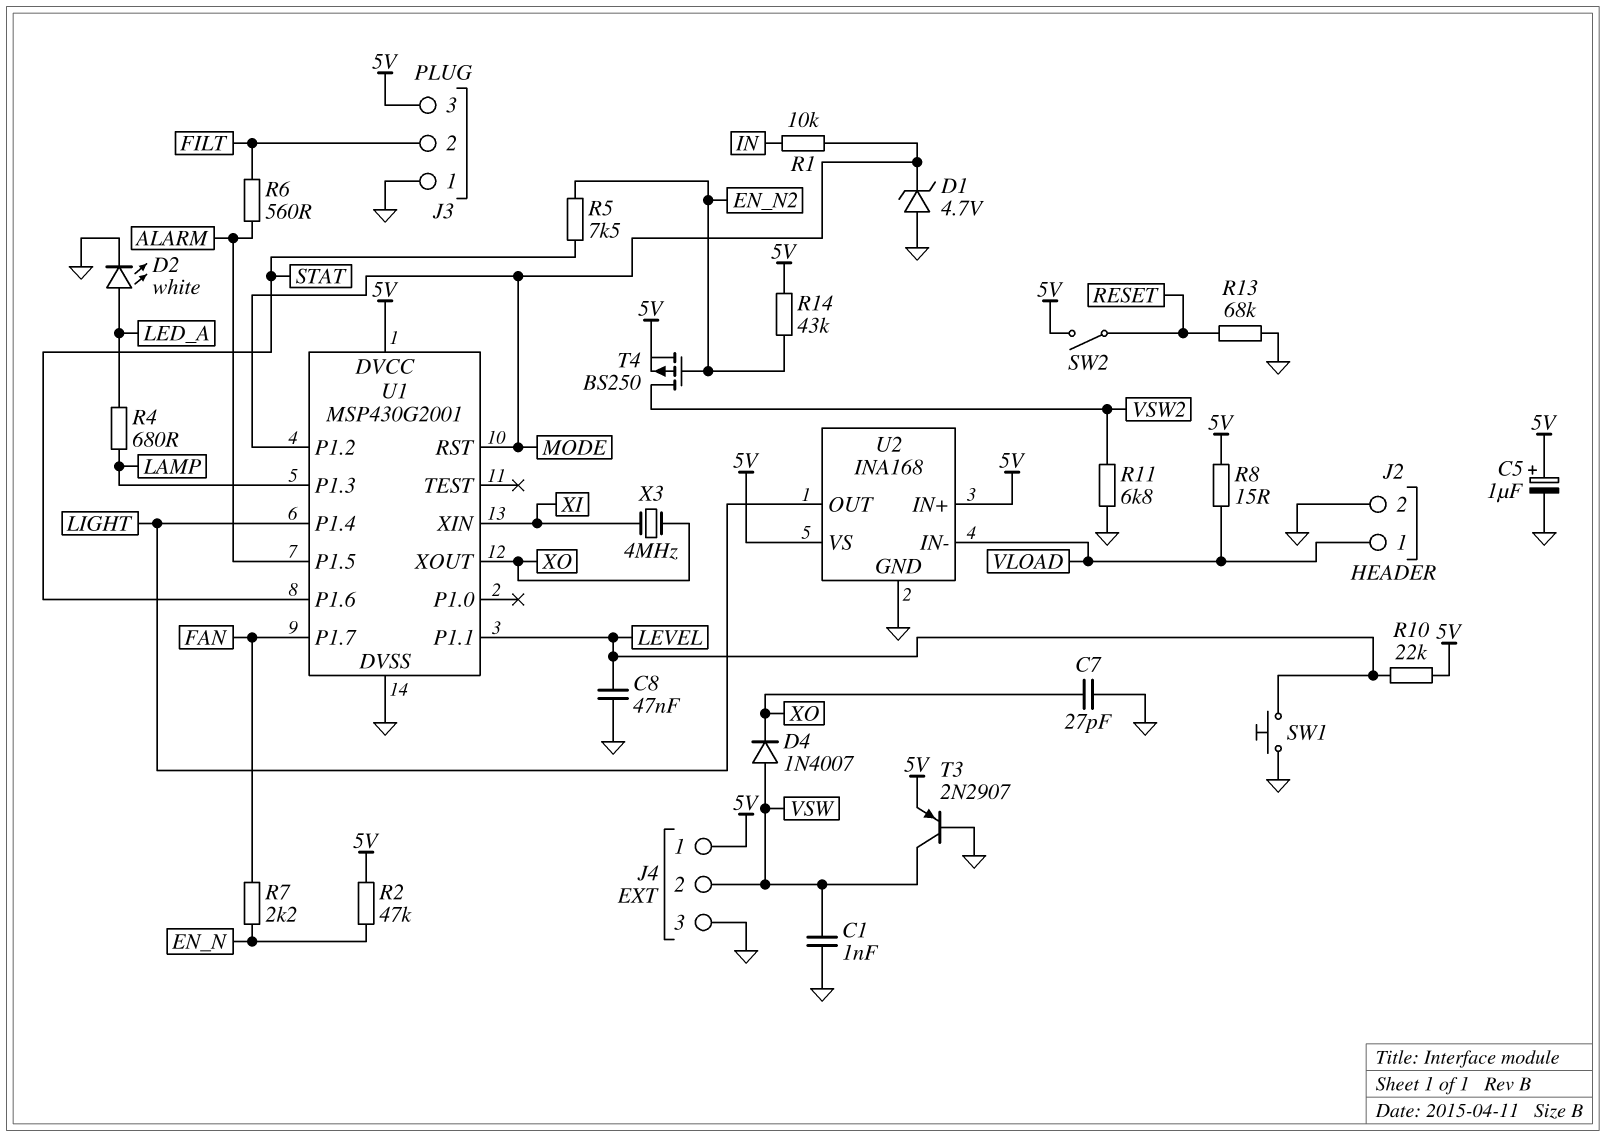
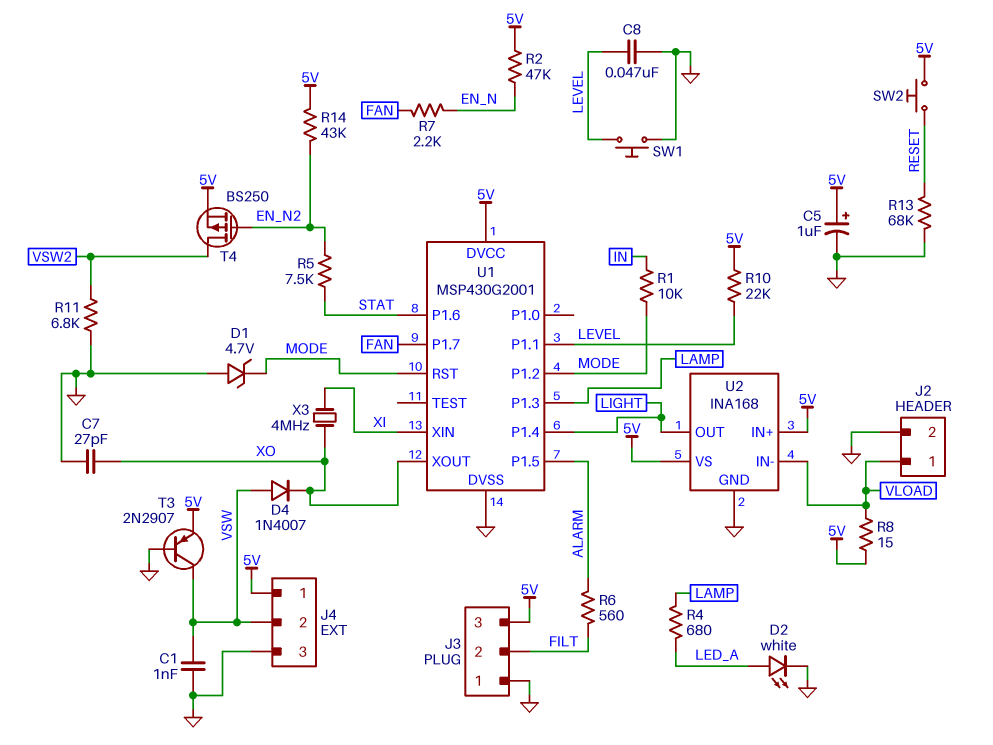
SW2: switch (5V, RESET) -> button (5V, RESET)

